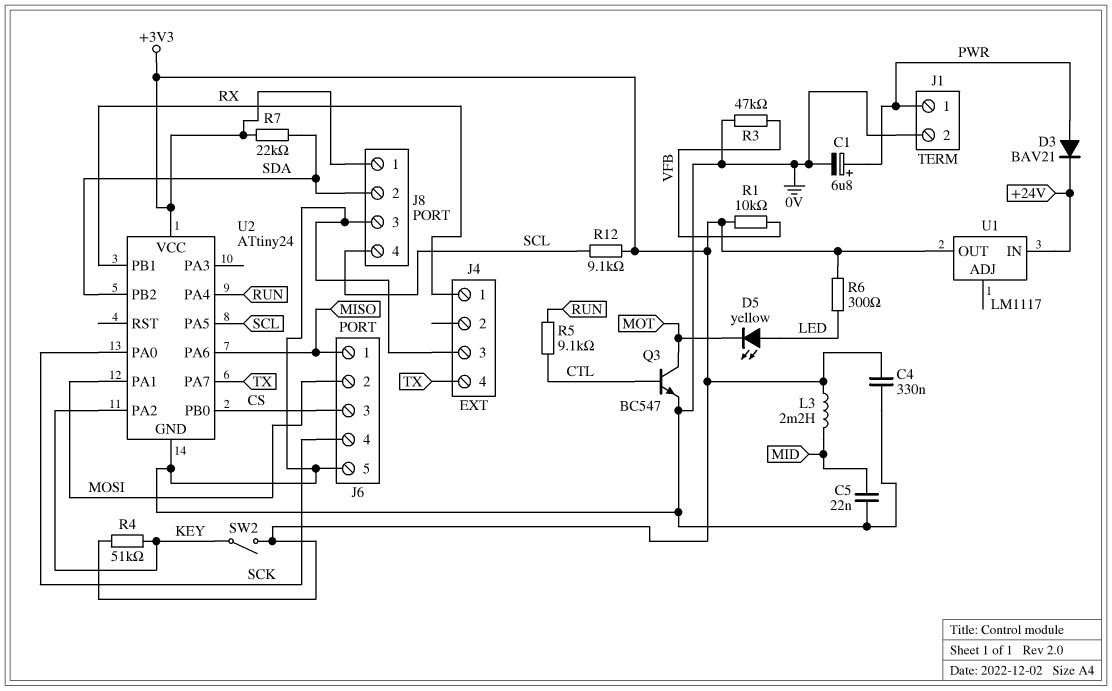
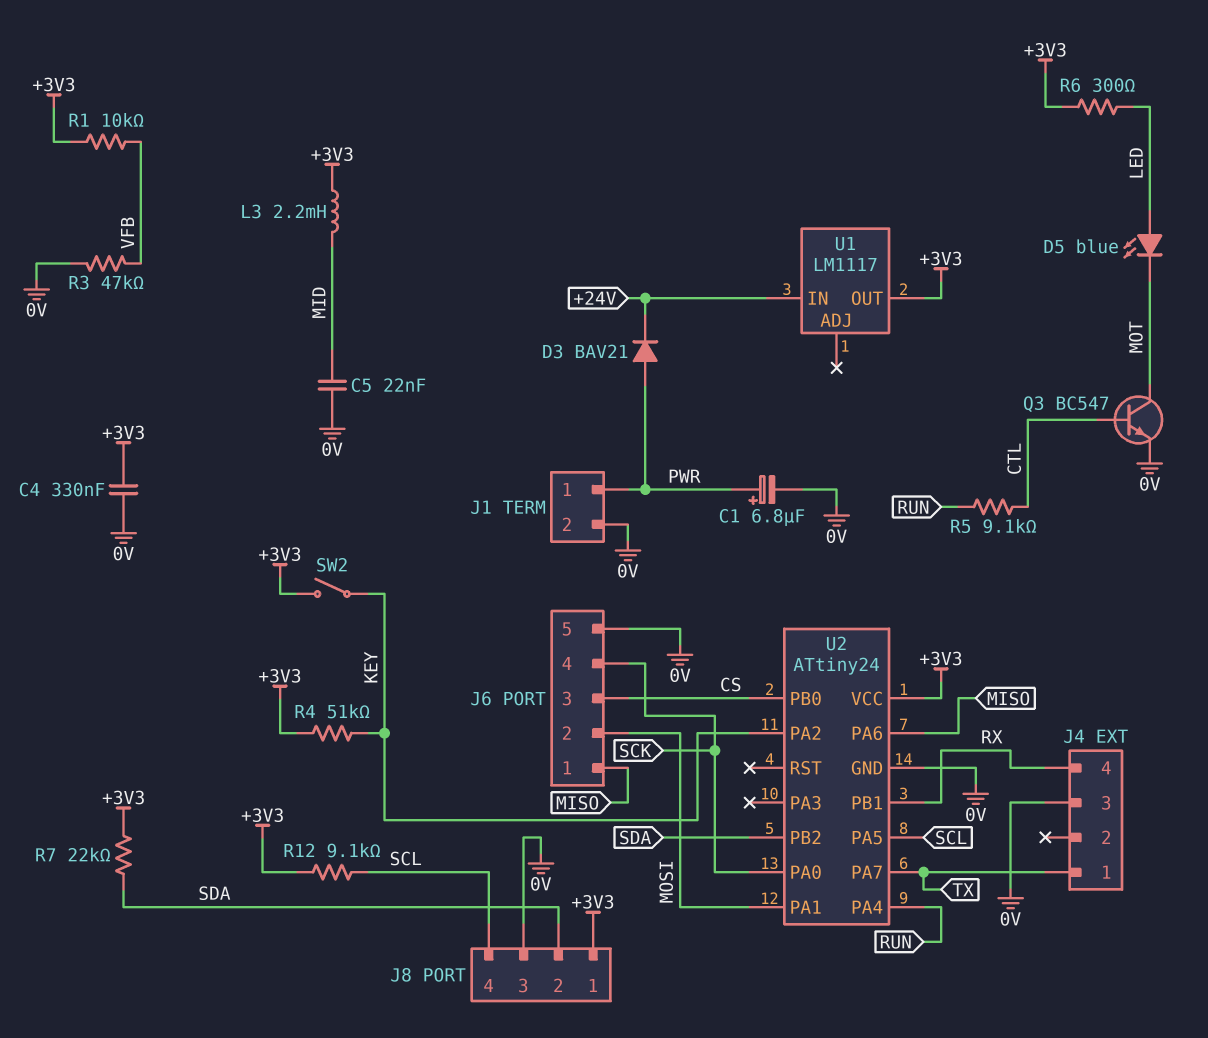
D5: LED yellow (A LED, K MOT) -> LED blue (A LED, K MOT)
J4 pin 1: RX -> TX
J4 pin 4: TX -> RX

